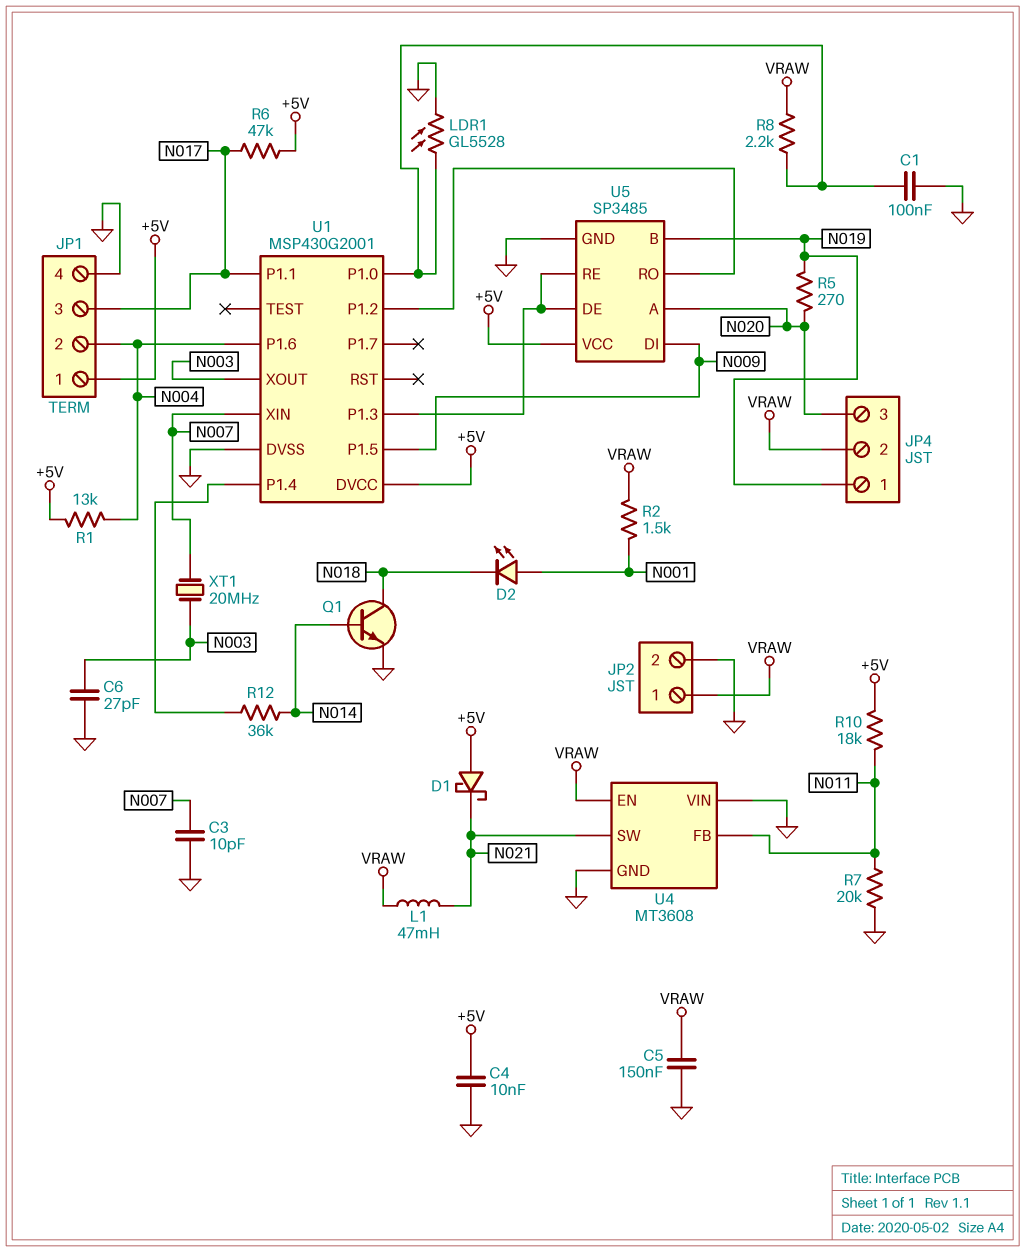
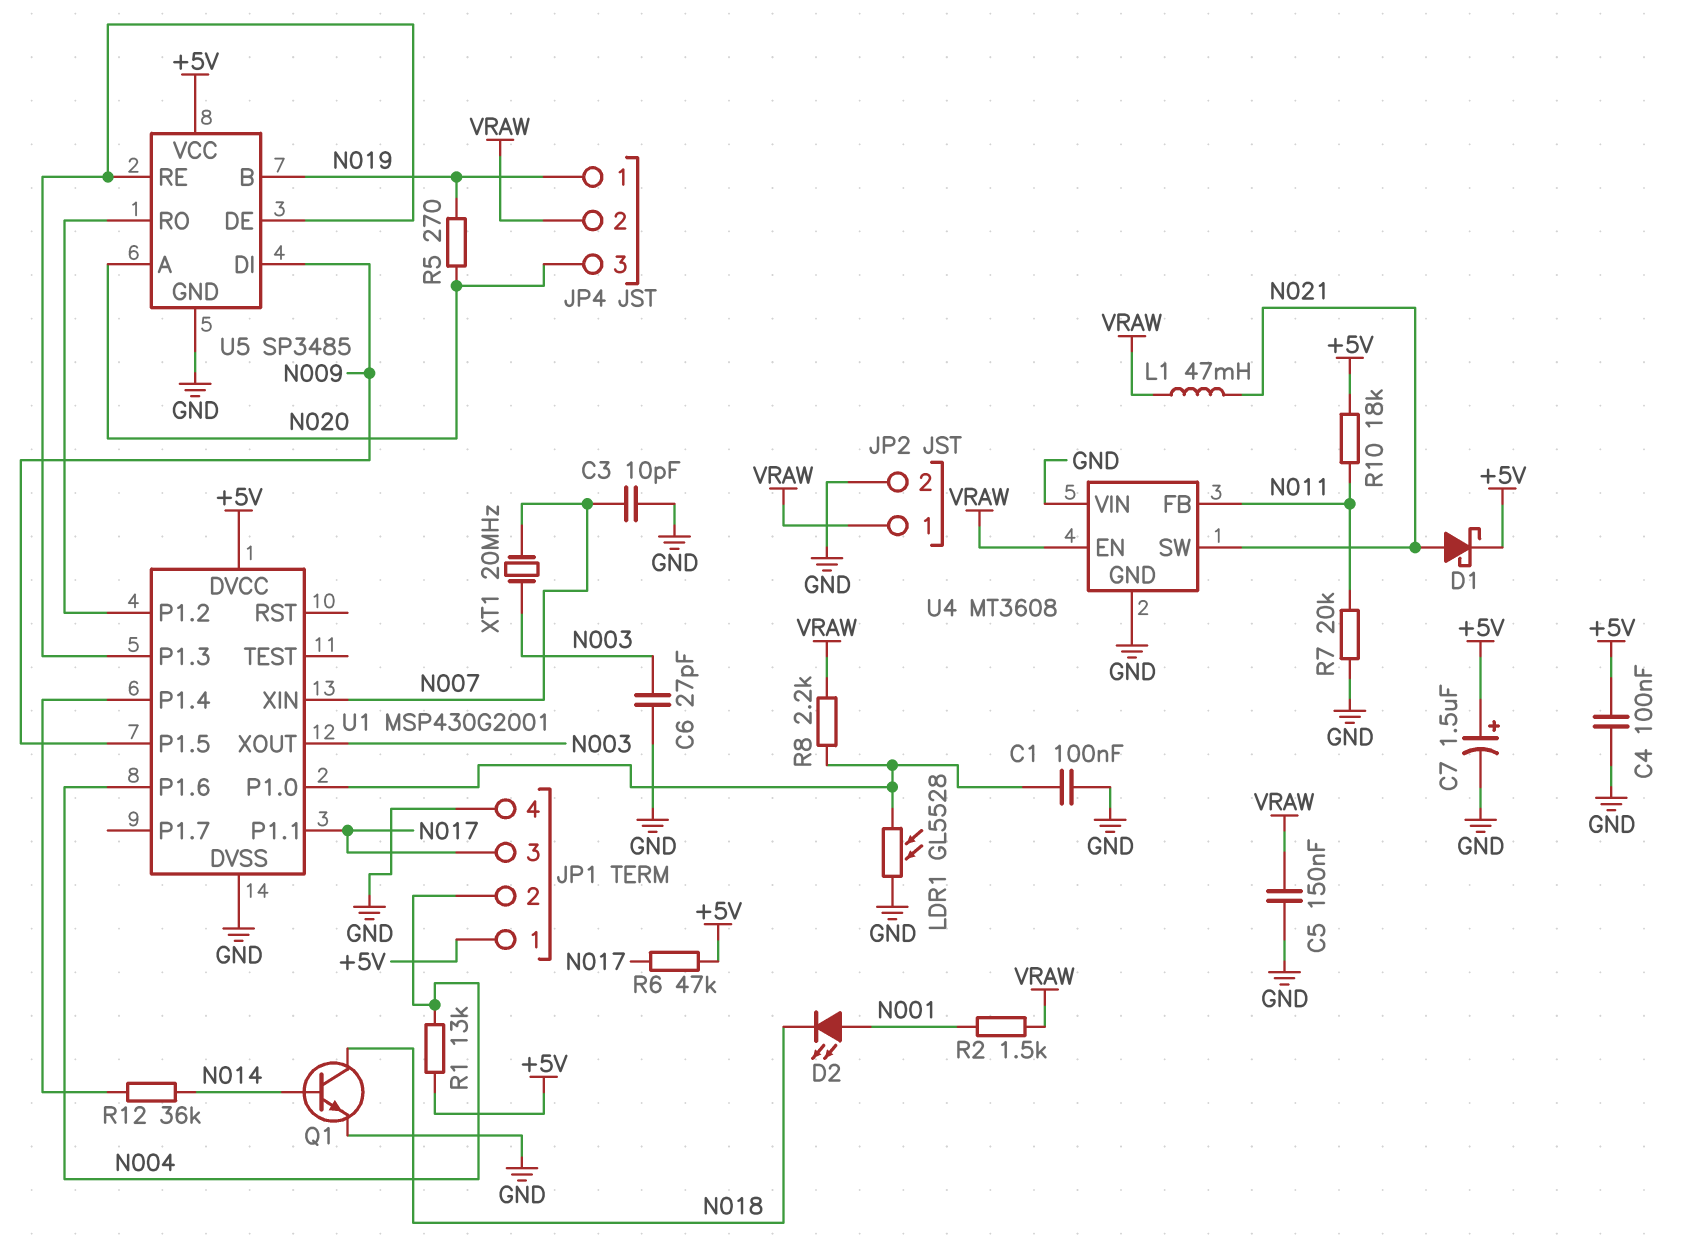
C4: 10nF (+5V, GND) -> 100nF (+5V, GND)
C7: none -> 1.5uF (plus +5V, minus GND)
D1: schottky (A +5V, K N021) -> schottky (A N021, K +5V)

